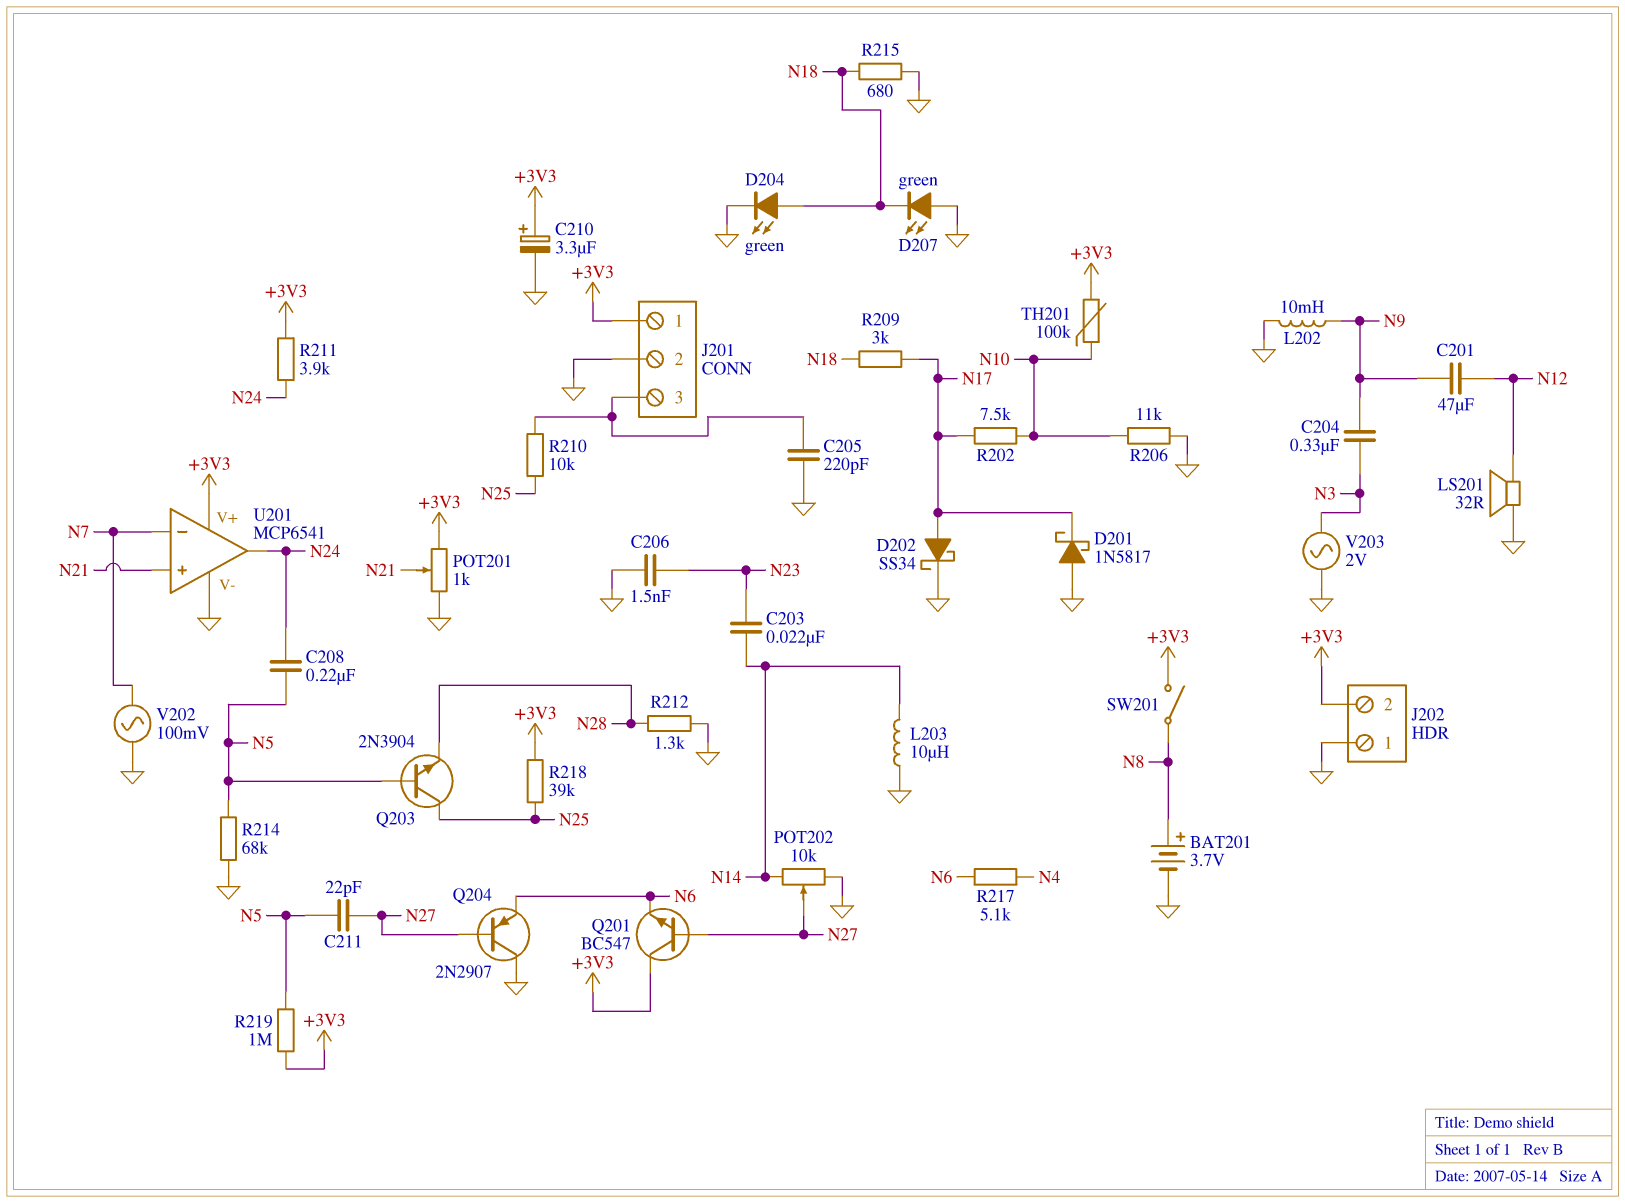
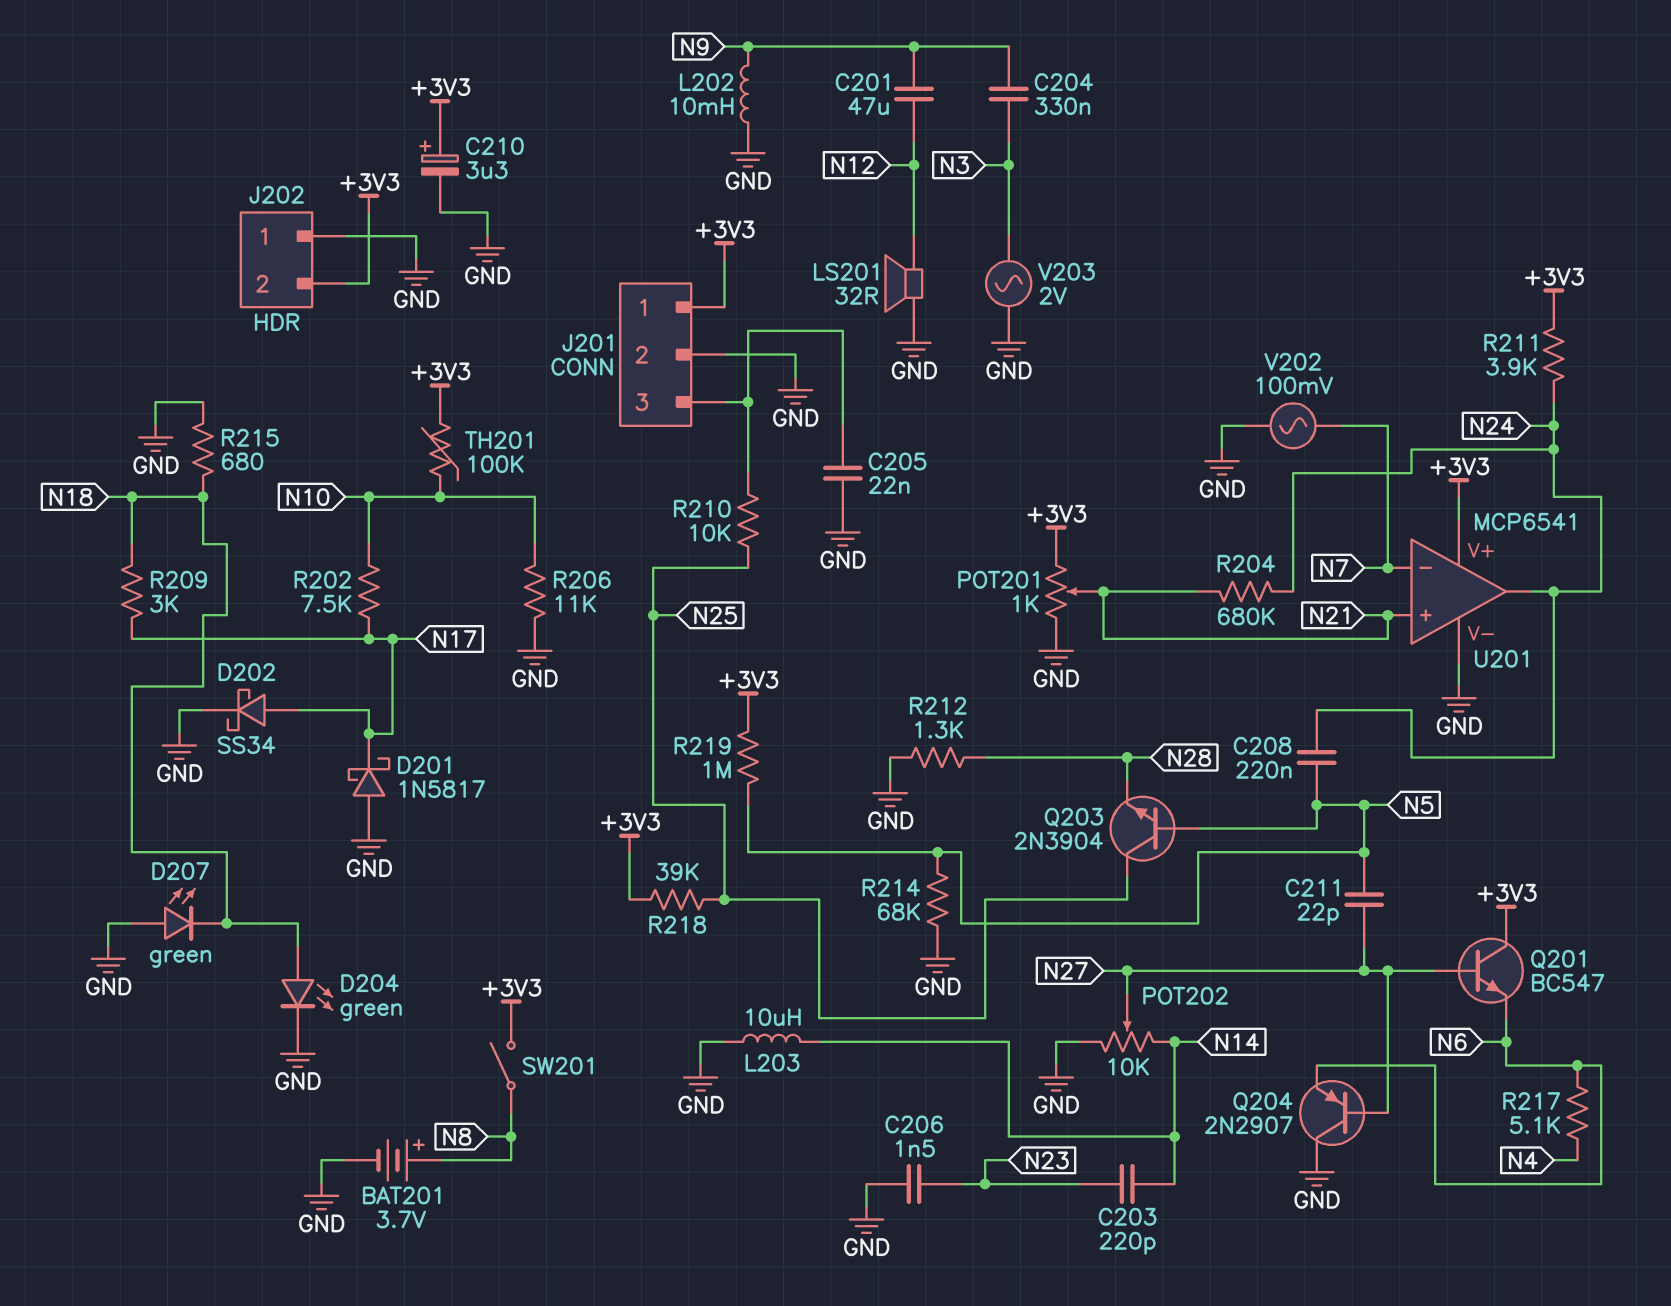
C203: 22nF (N14, N23) -> 220pF (N14, N23)
C205: 220pF (GND, J201/3) -> 22nF (GND, J201/3)
R204: none -> 680k (N21, N24)

